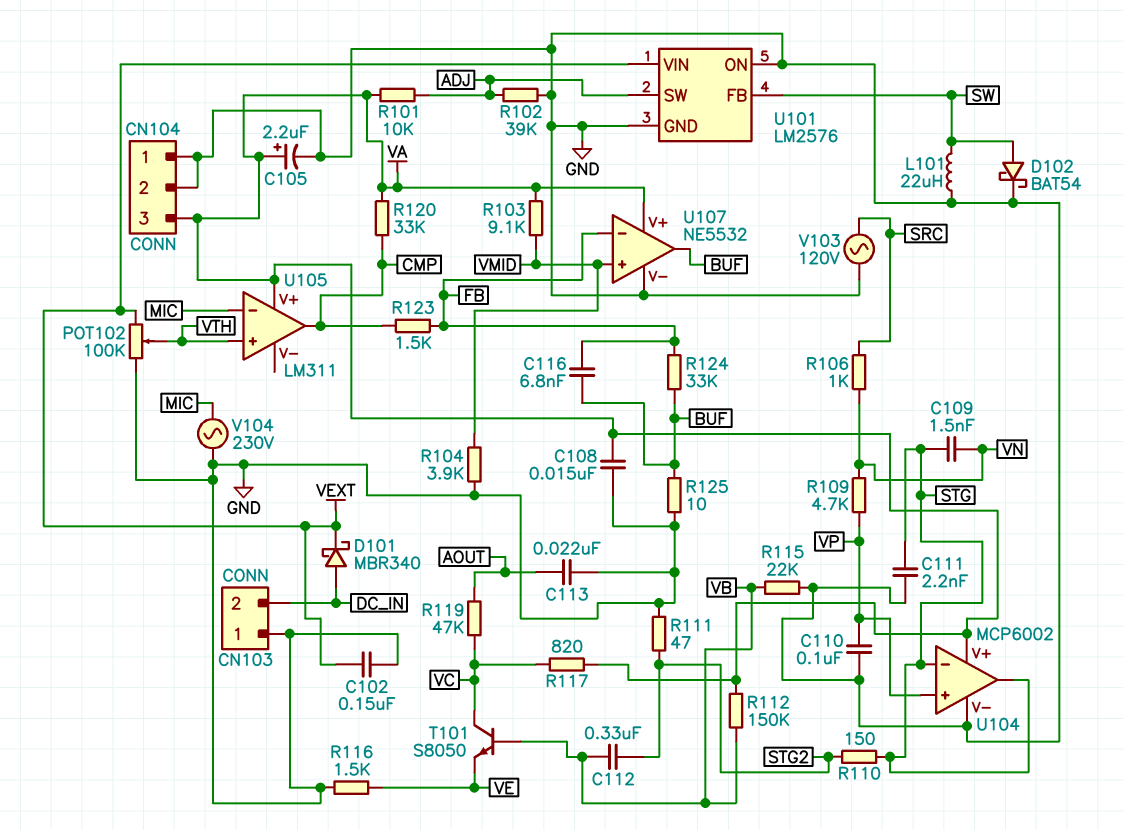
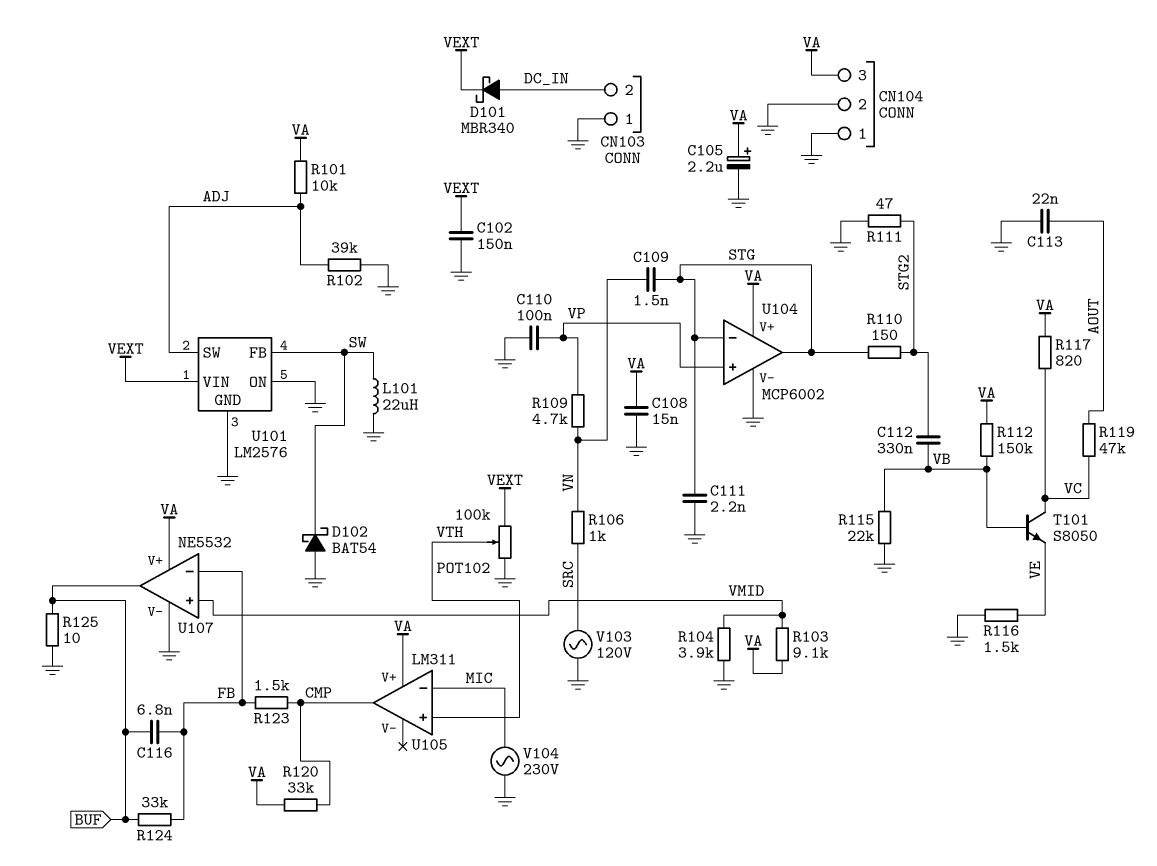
D102: schottky BAT54 (A SW, K GND) -> schottky BAT54 (A GND, K SW)

